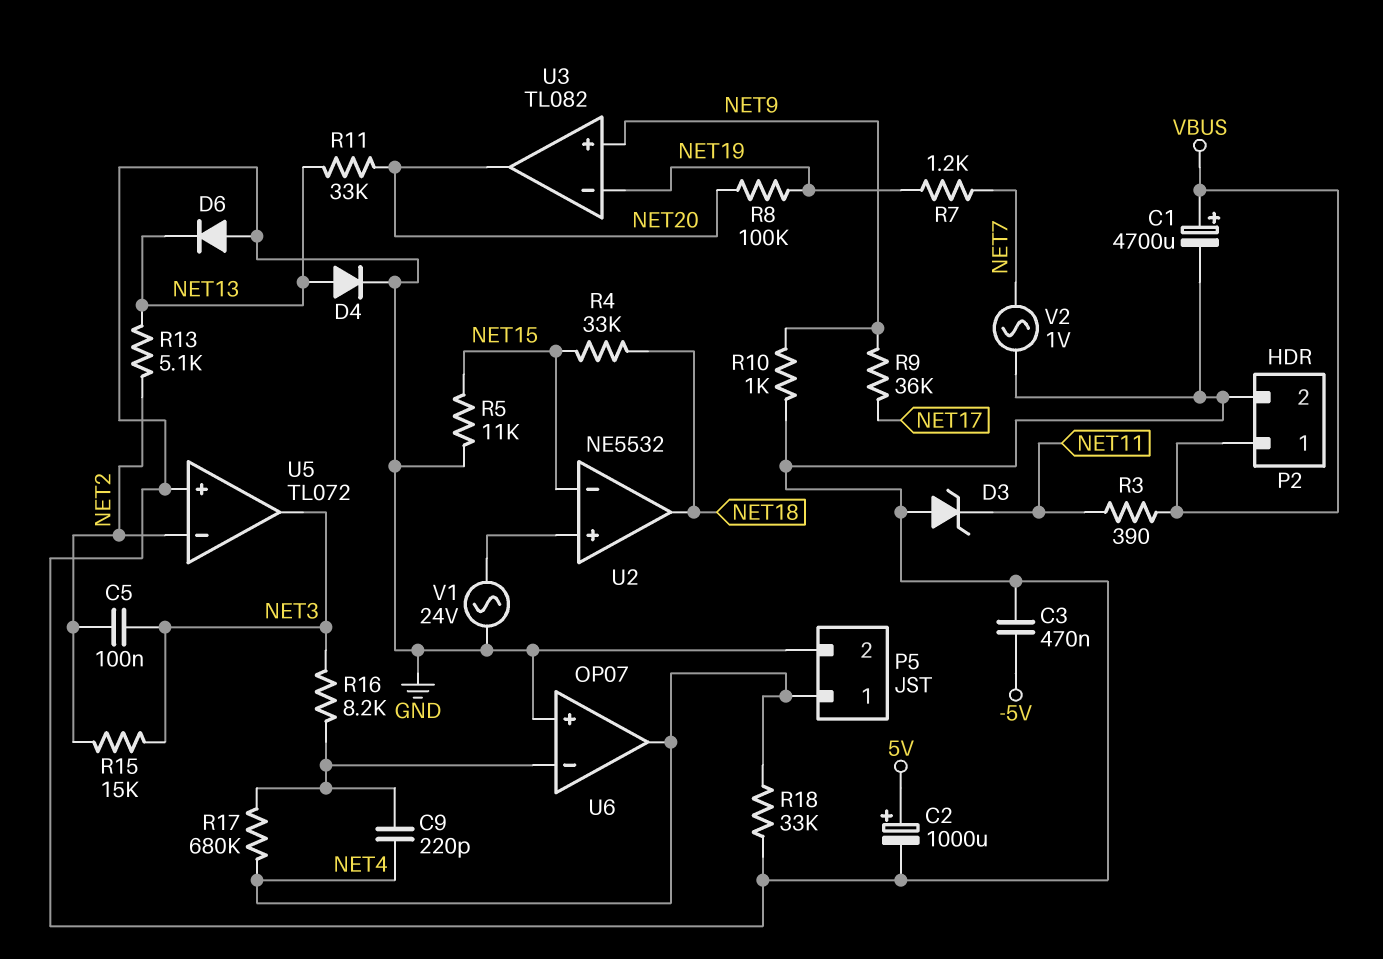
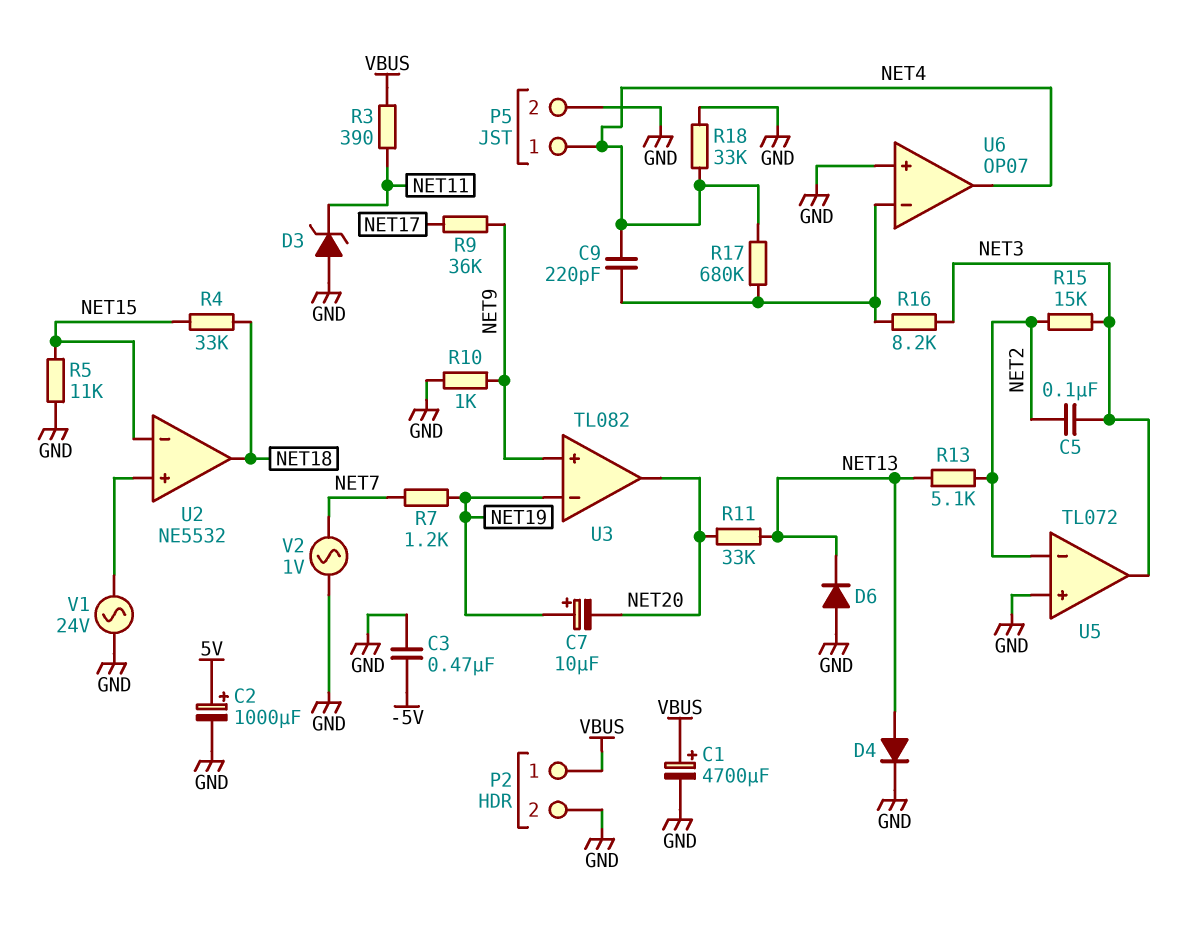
C7: none -> 10uF (plus NET19, minus NET20)
R8: 100k (NET19, NET20) -> none

